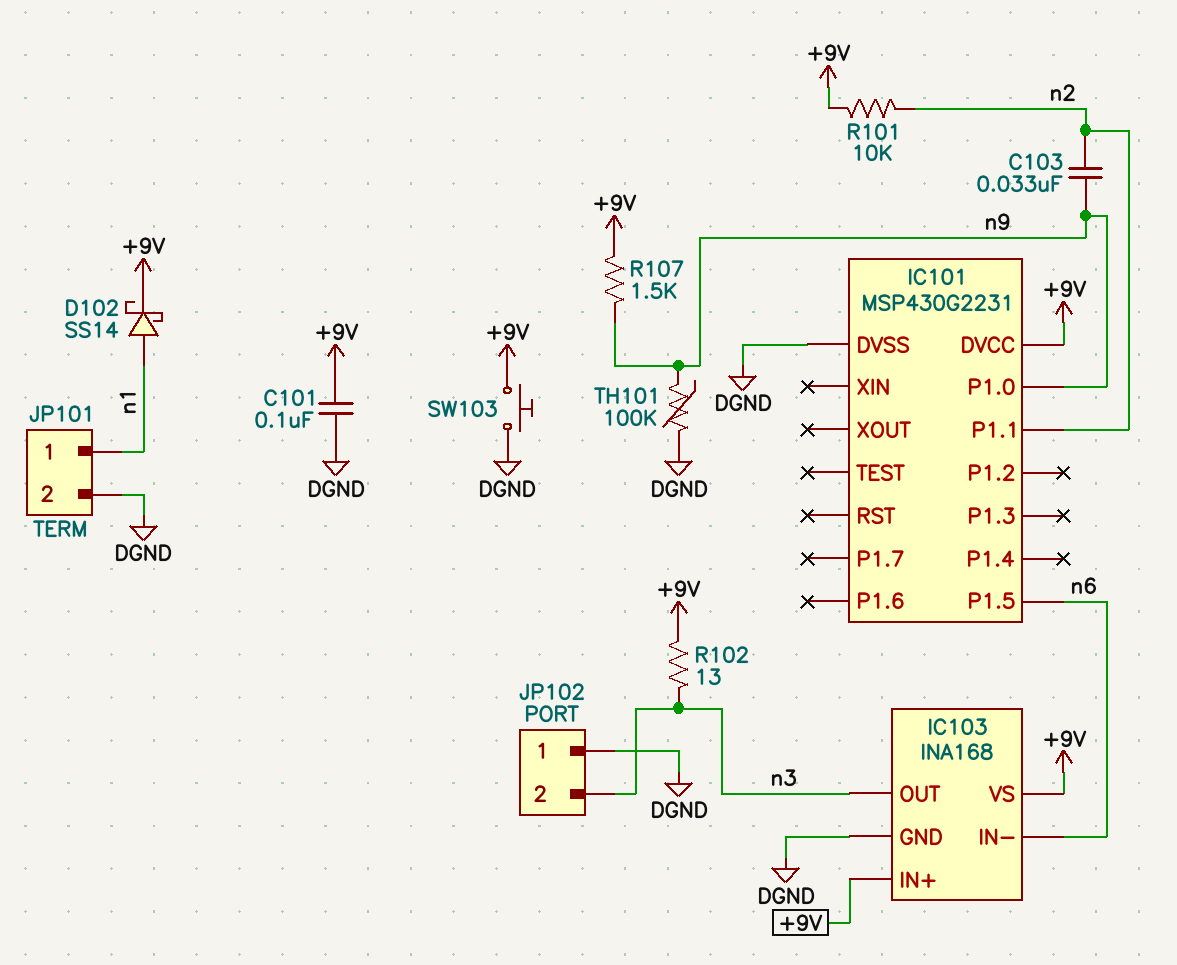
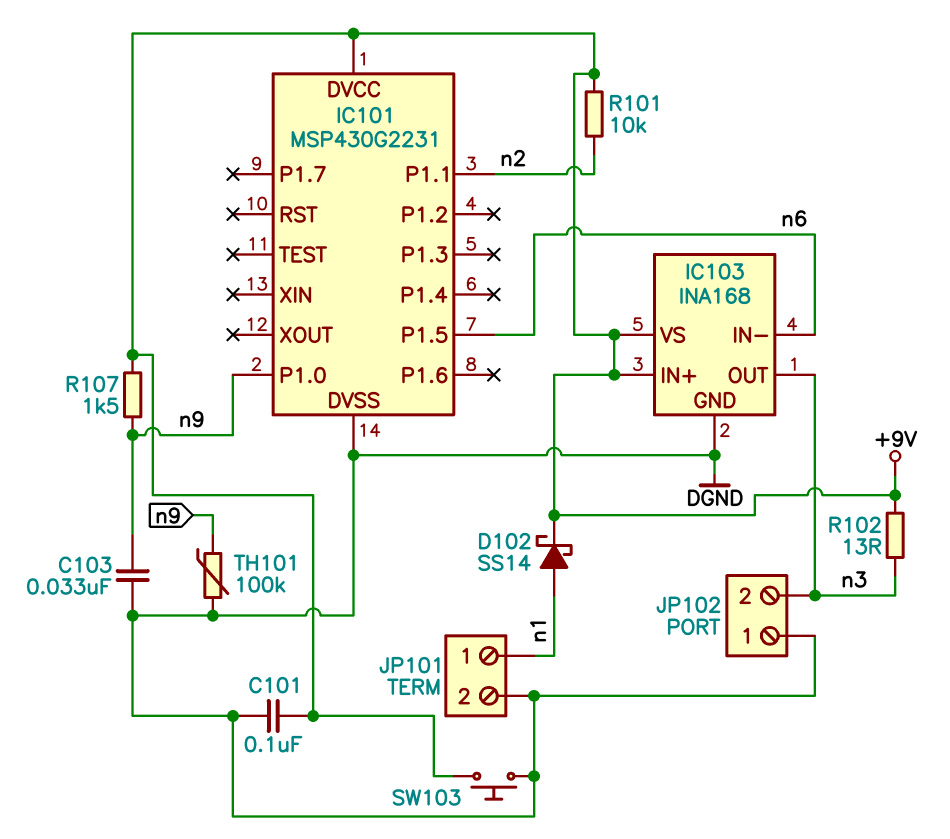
C103: 33nF (n2, n9) -> 33nF (DGND, n9)

